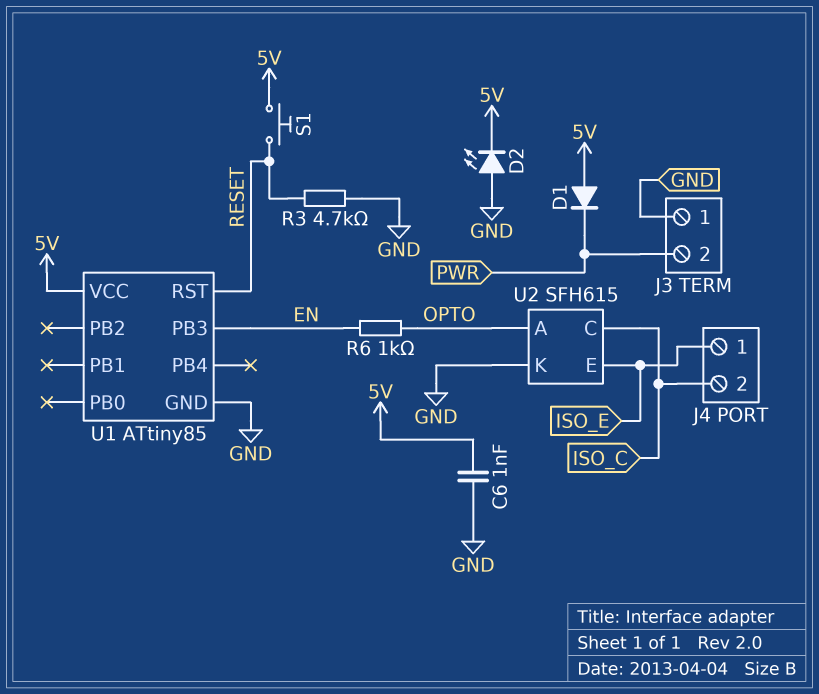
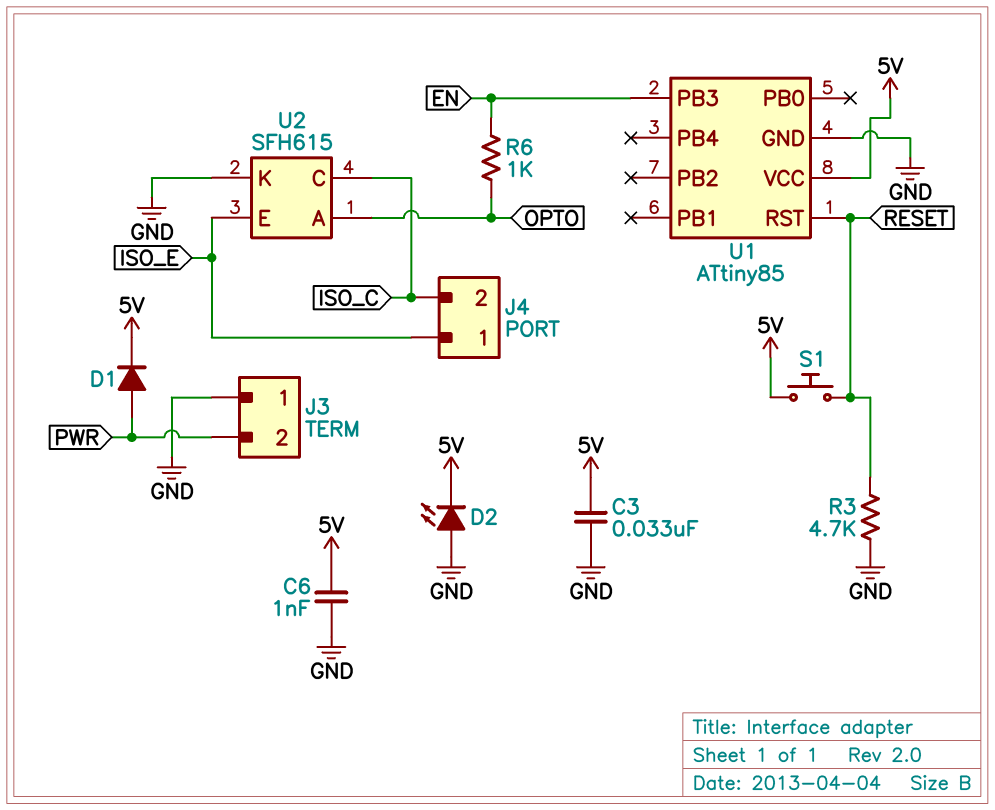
C3: none -> 33nF (5V, GND)
D1: diode (A 5V, K PWR) -> diode (A PWR, K 5V)

